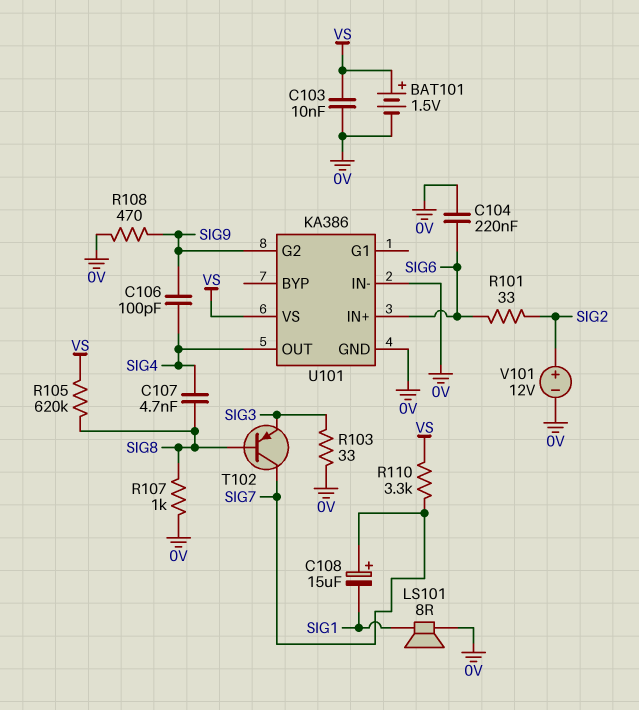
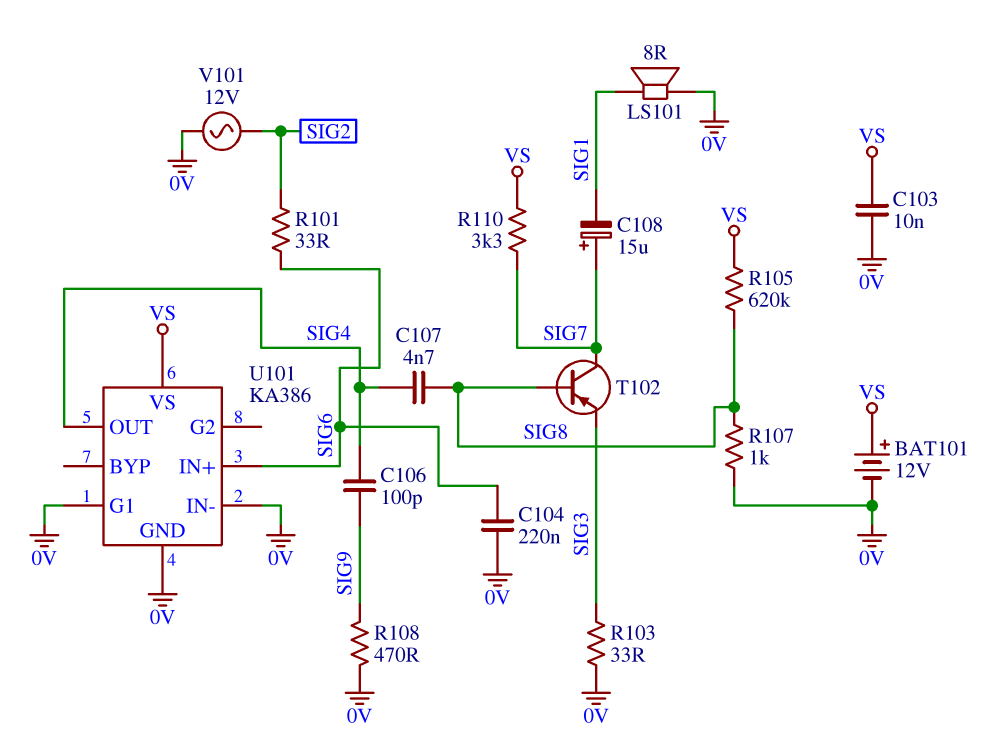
BAT101: 1.5V (plus VS, minus 0V) -> 12V (plus VS, minus 0V)
U101 pin G1: none -> 0V
U101 pin G2: SIG9 -> none
V101: 12V (plus SIG2, minus 0V) -> AC 12V (0V, SIG2)

